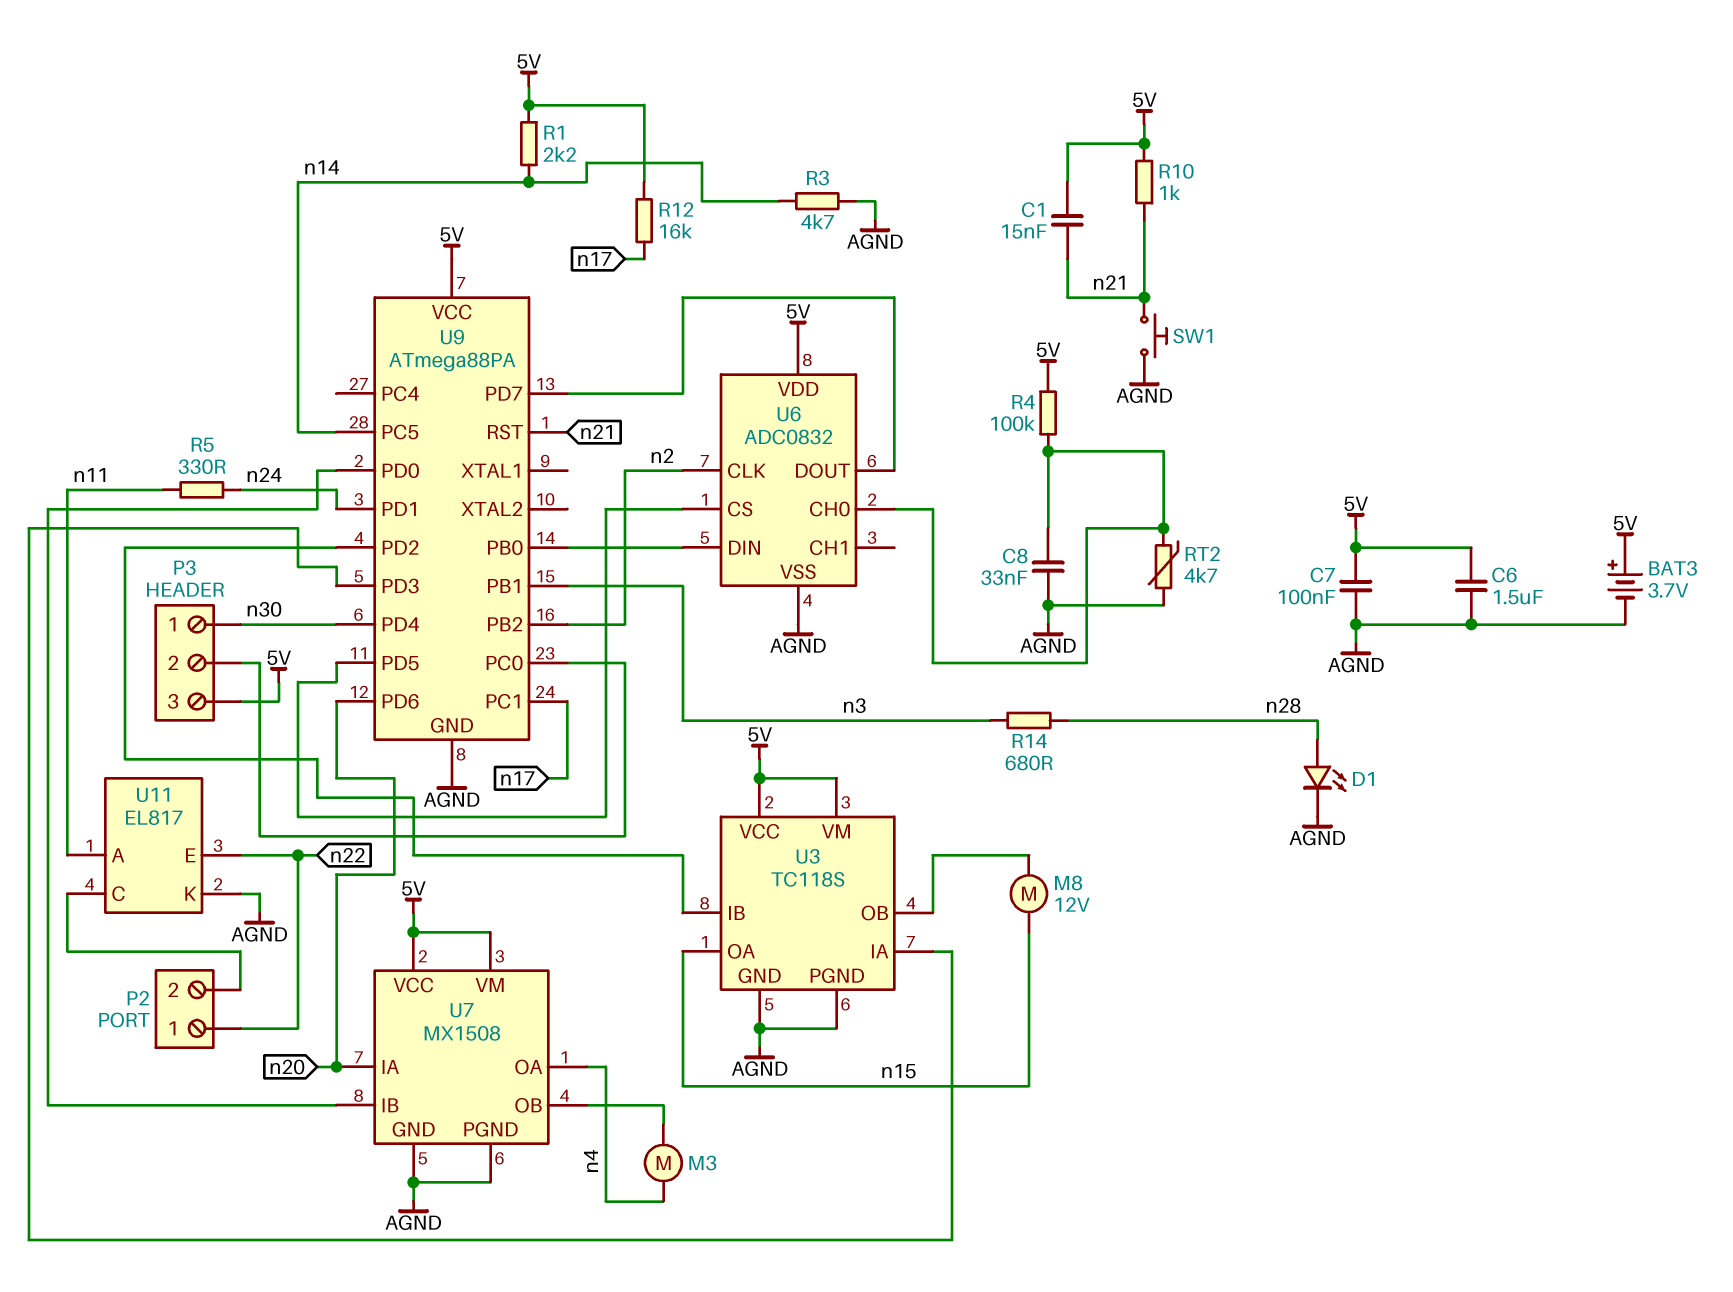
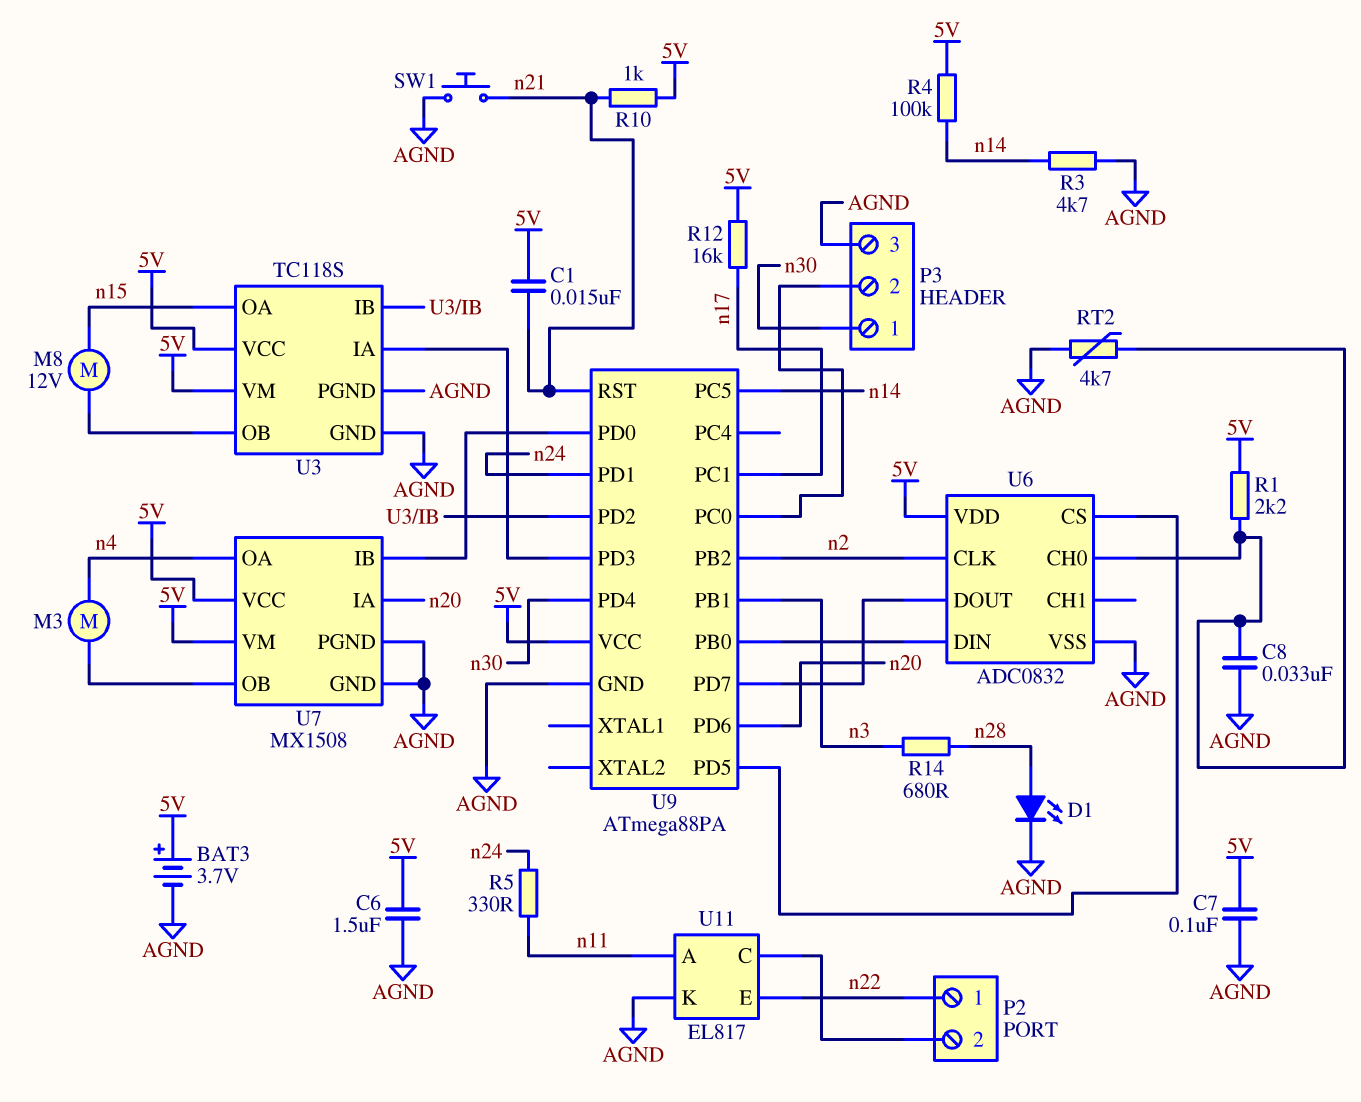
P3 pin 3: 5V -> AGND
R1: 2.2k (5V, n14) -> 2.2k (5V, U6/CH0)
R4: 100k (5V, U6/CH0) -> 100k (5V, n14)

